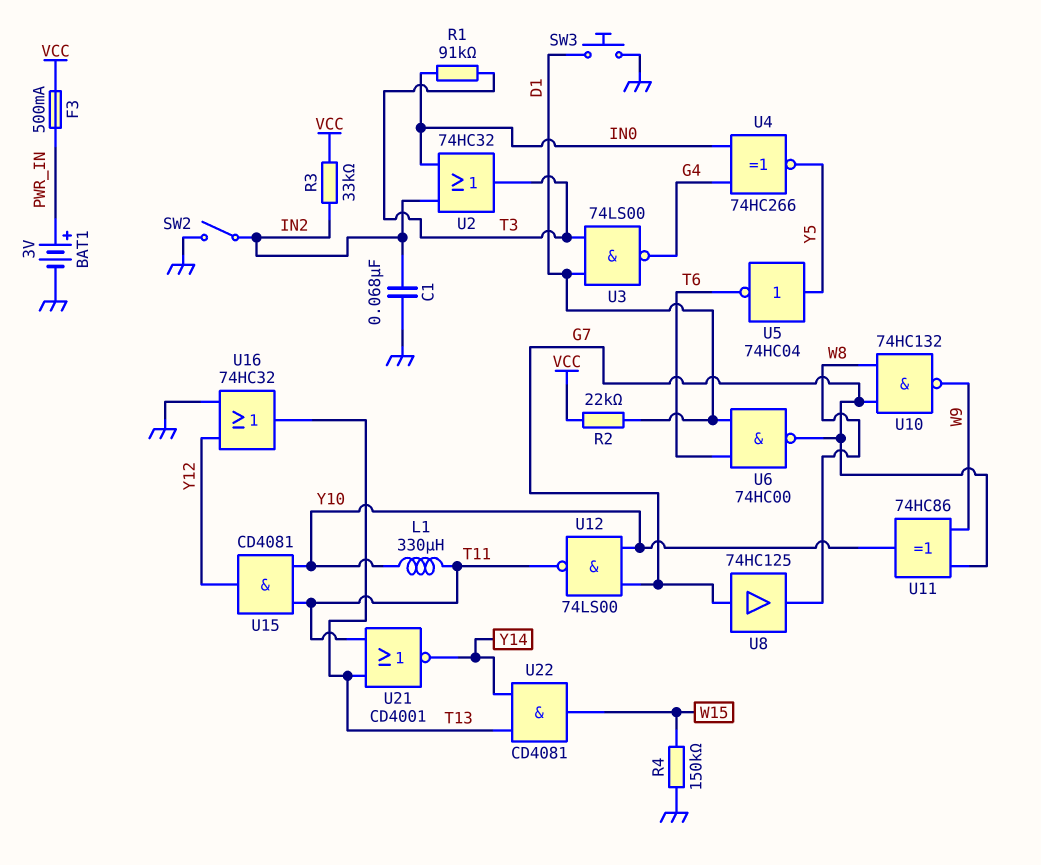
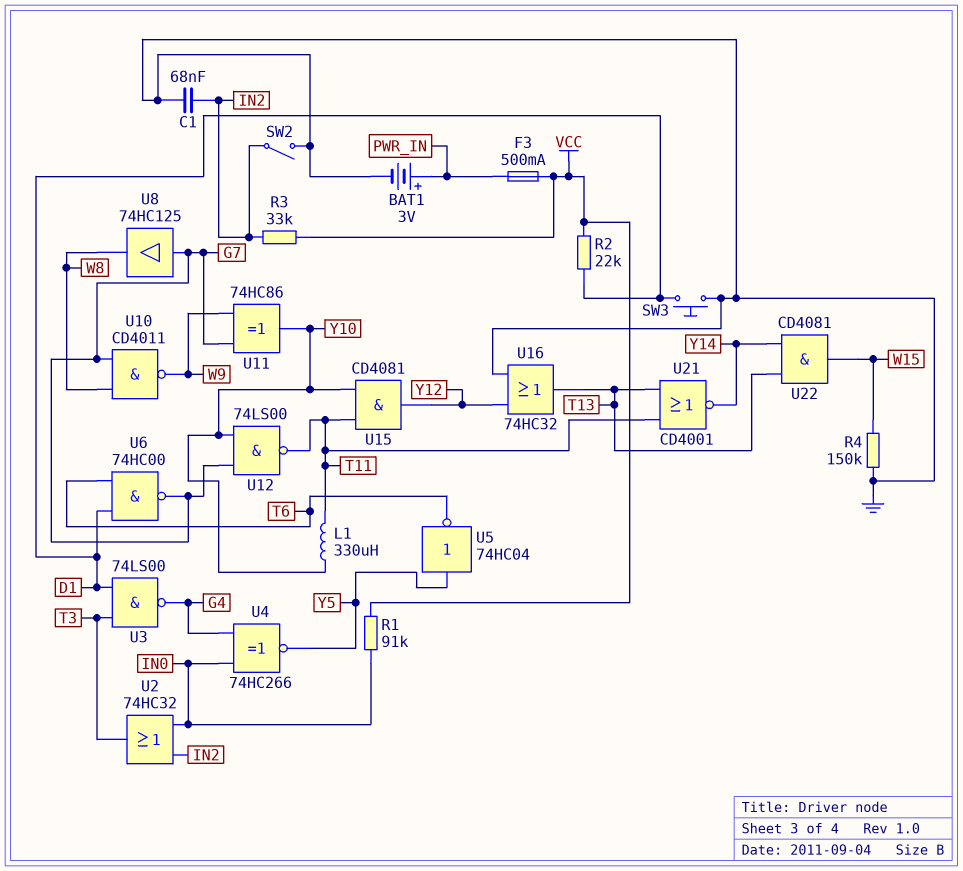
R1: 91k (IN0, T3) -> 91k (IN0, VCC)
U10: NAND 74HC132 (in G7, in W8, out W9) -> NAND CD4011 (in G7, in W8, out W9)

